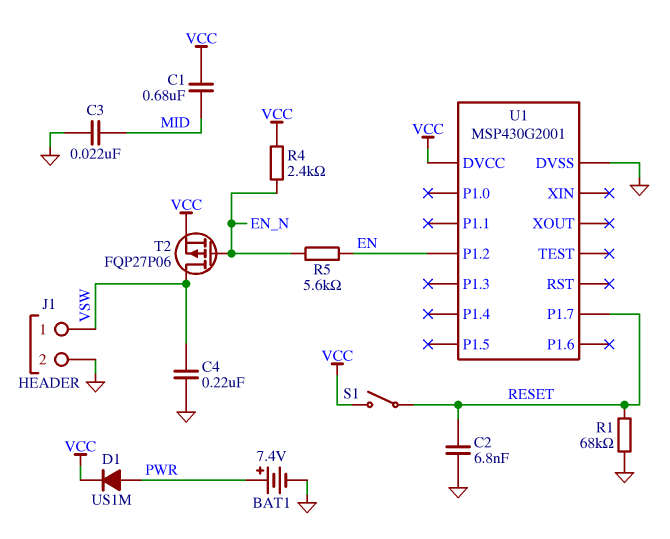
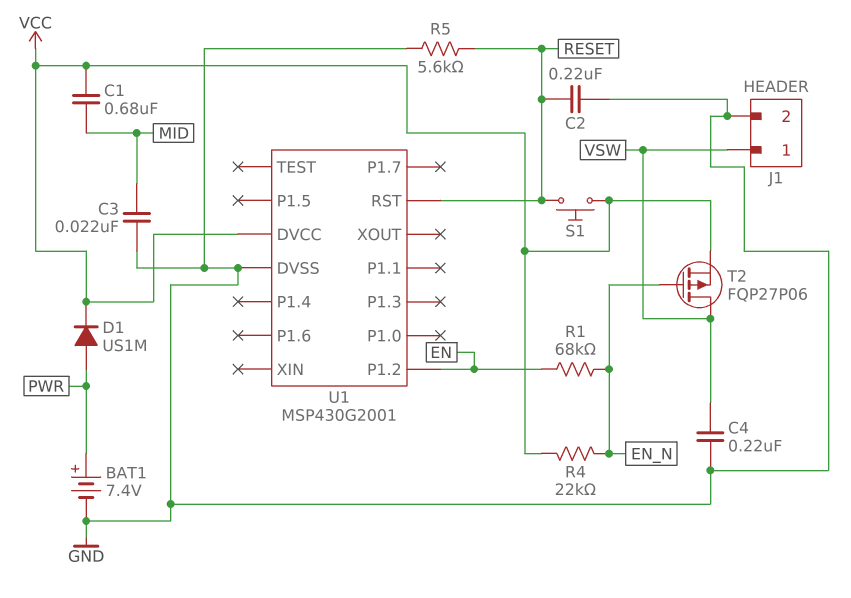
C2: 6.8nF (GND, RESET) -> 220nF (GND, RESET)
R1: 68k (GND, RESET) -> 68k (EN, EN_N)
R4: 2.4k (EN_N, VCC) -> 22k (EN_N, VCC)
R5: 5.6k (EN, EN_N) -> 5.6k (GND, RESET)
S1: switch (RESET, VCC) -> button (RESET, VCC)
U1 pin P1.7: RESET -> none
U1 pin RST: none -> RESET

